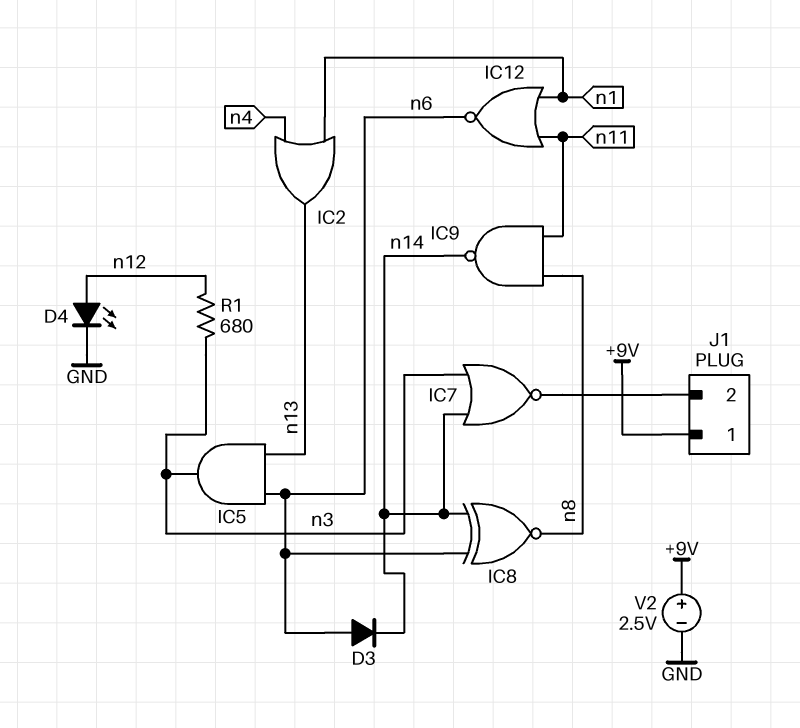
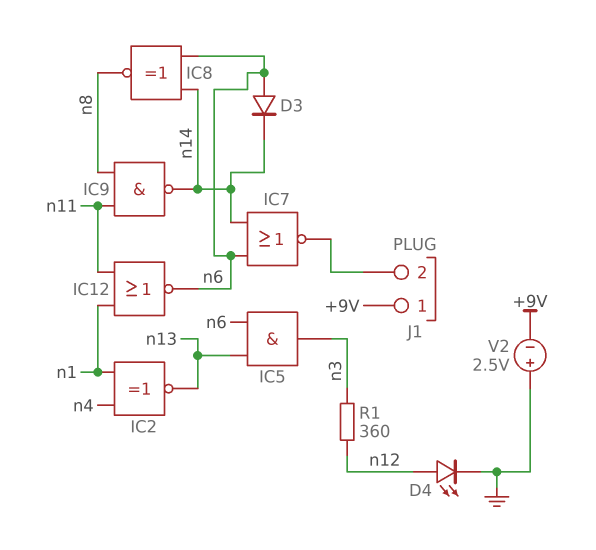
IC2: OR (in n1, in n4, out n13) -> XNOR (in n1, in n4, out n13)
IC7: NOR (in n3, in n14, out J1/2) -> NOR (in n6, in n14, out J1/2)
R1: 680 (n3, n12) -> 360 (n3, n12)
V2: 2.5V (plus +9V, minus GND) -> 2.5V (plus GND, minus +9V)

